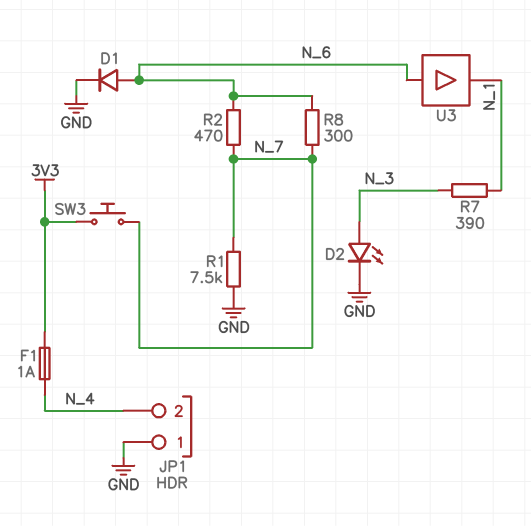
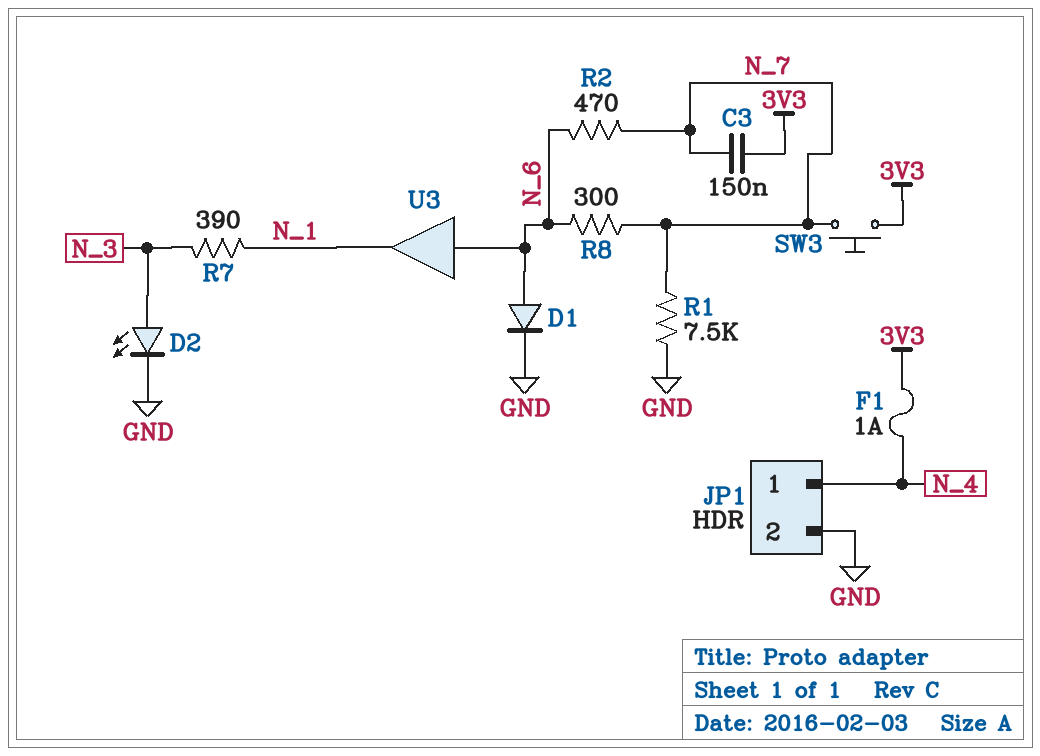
C3: none -> 150nF (3V3, N_7)
JP1 pin 1: GND -> N_4
JP1 pin 2: N_4 -> GND

